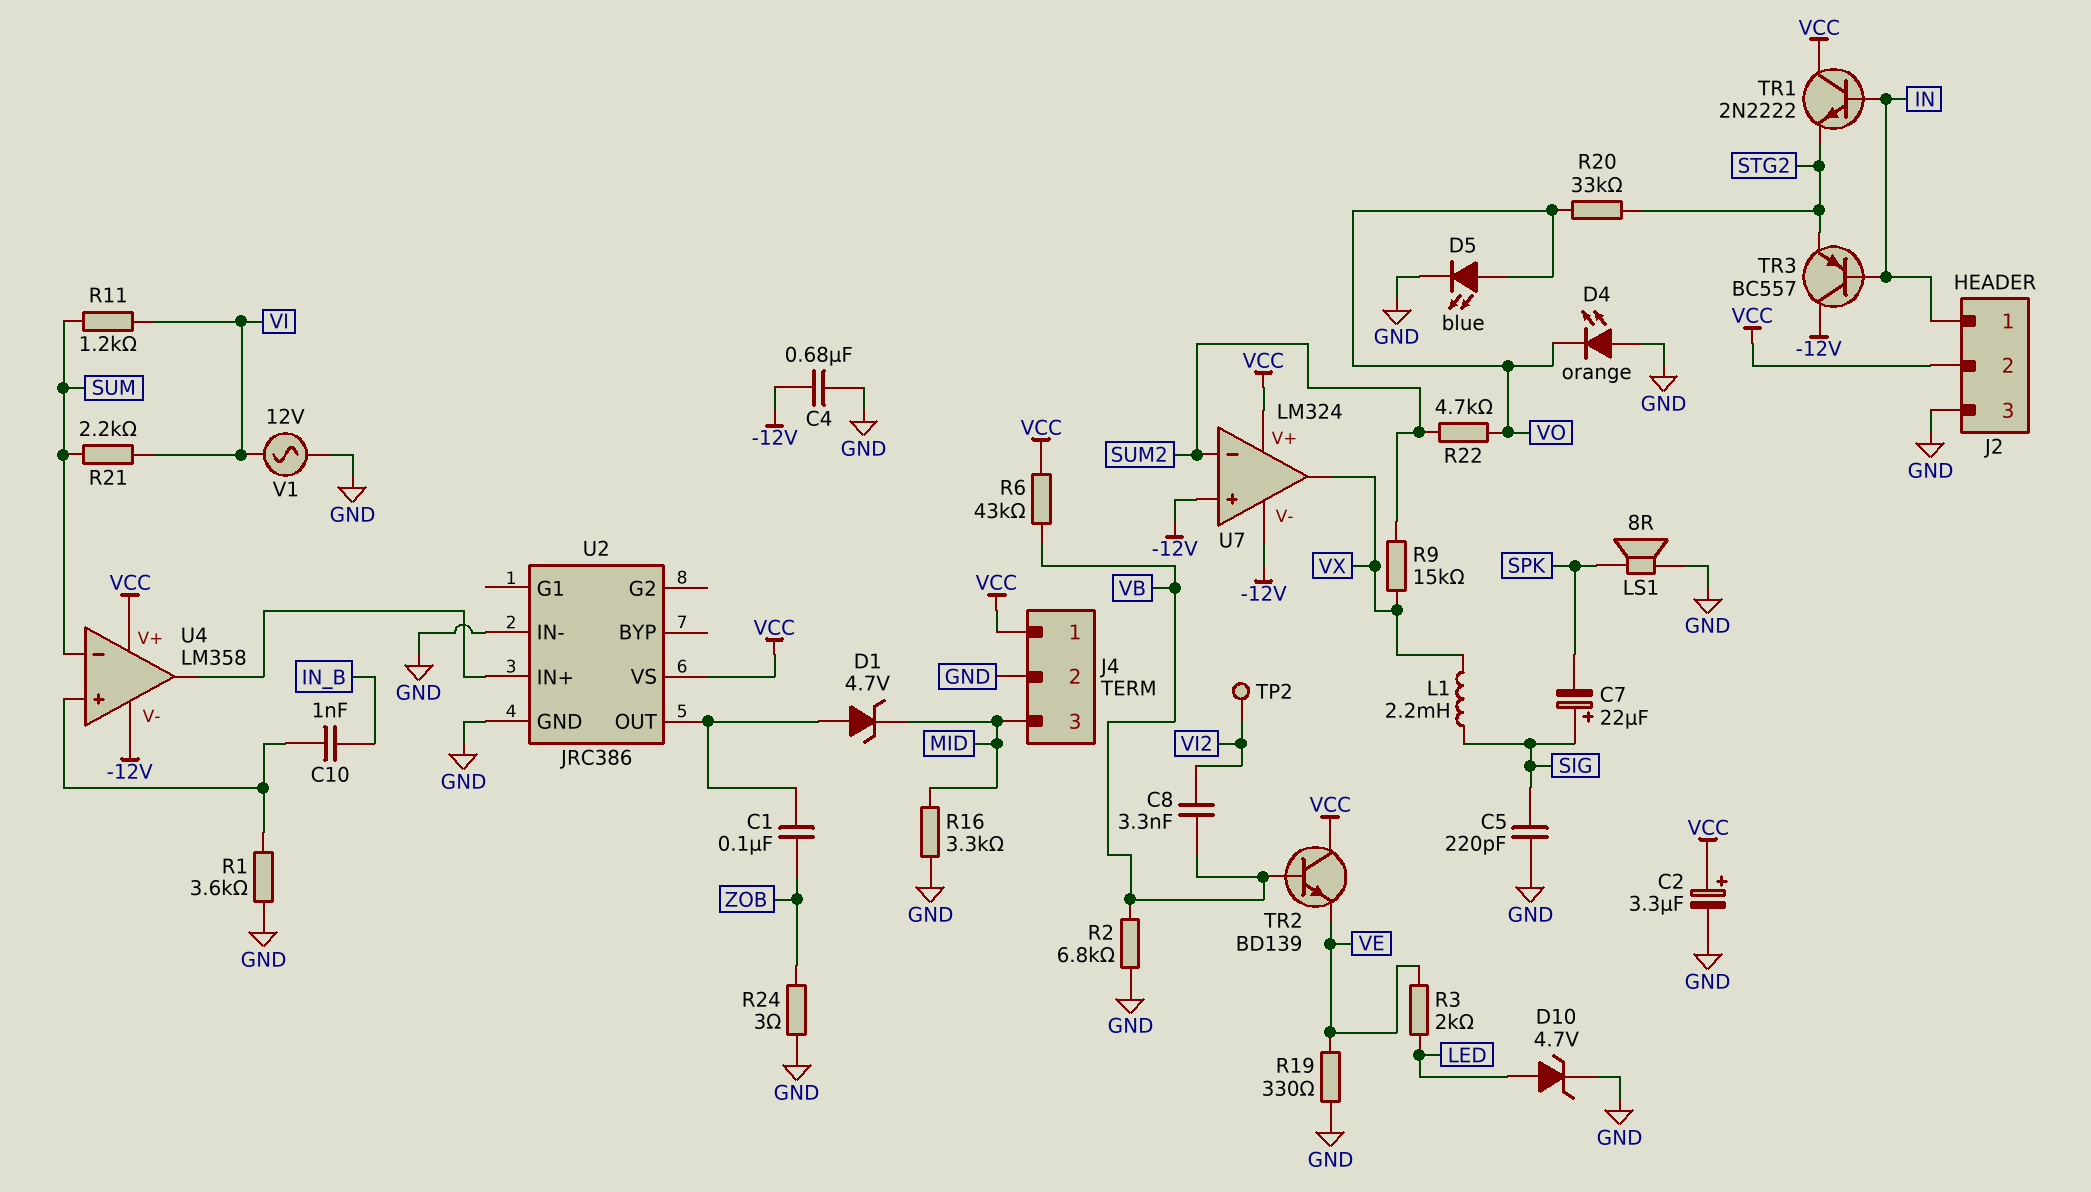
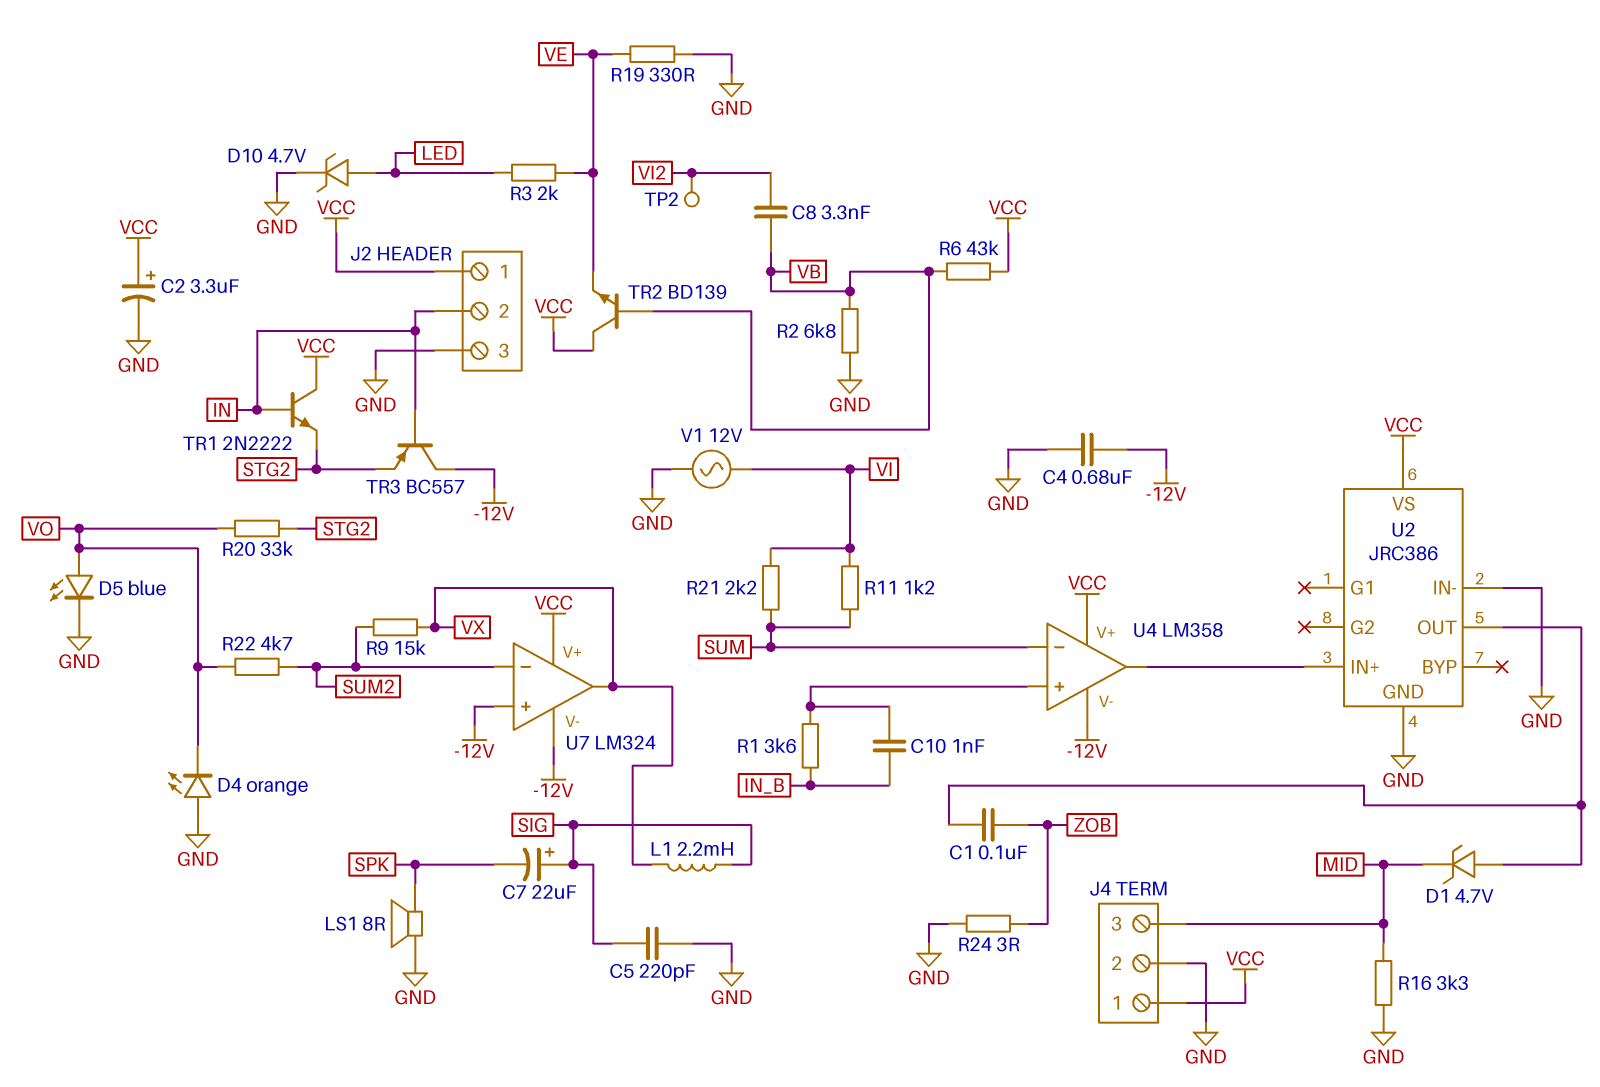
J2 pin 1: IN -> VCC
J2 pin 2: VCC -> IN
R1: 3.6k (GND, U4/in+) -> 3.6k (IN_B, U4/in+)

